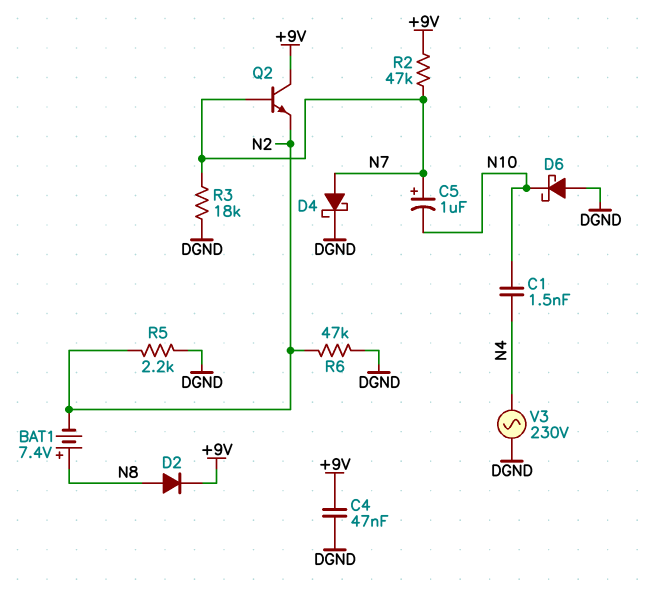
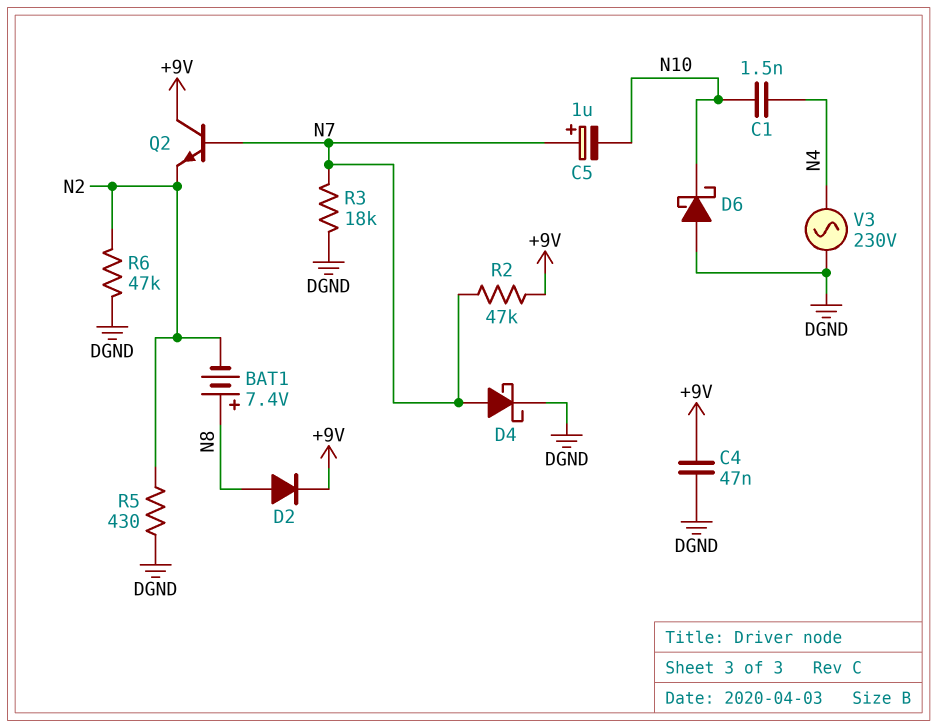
R5: 2.2k (DGND, N2) -> 430 (DGND, N2)

